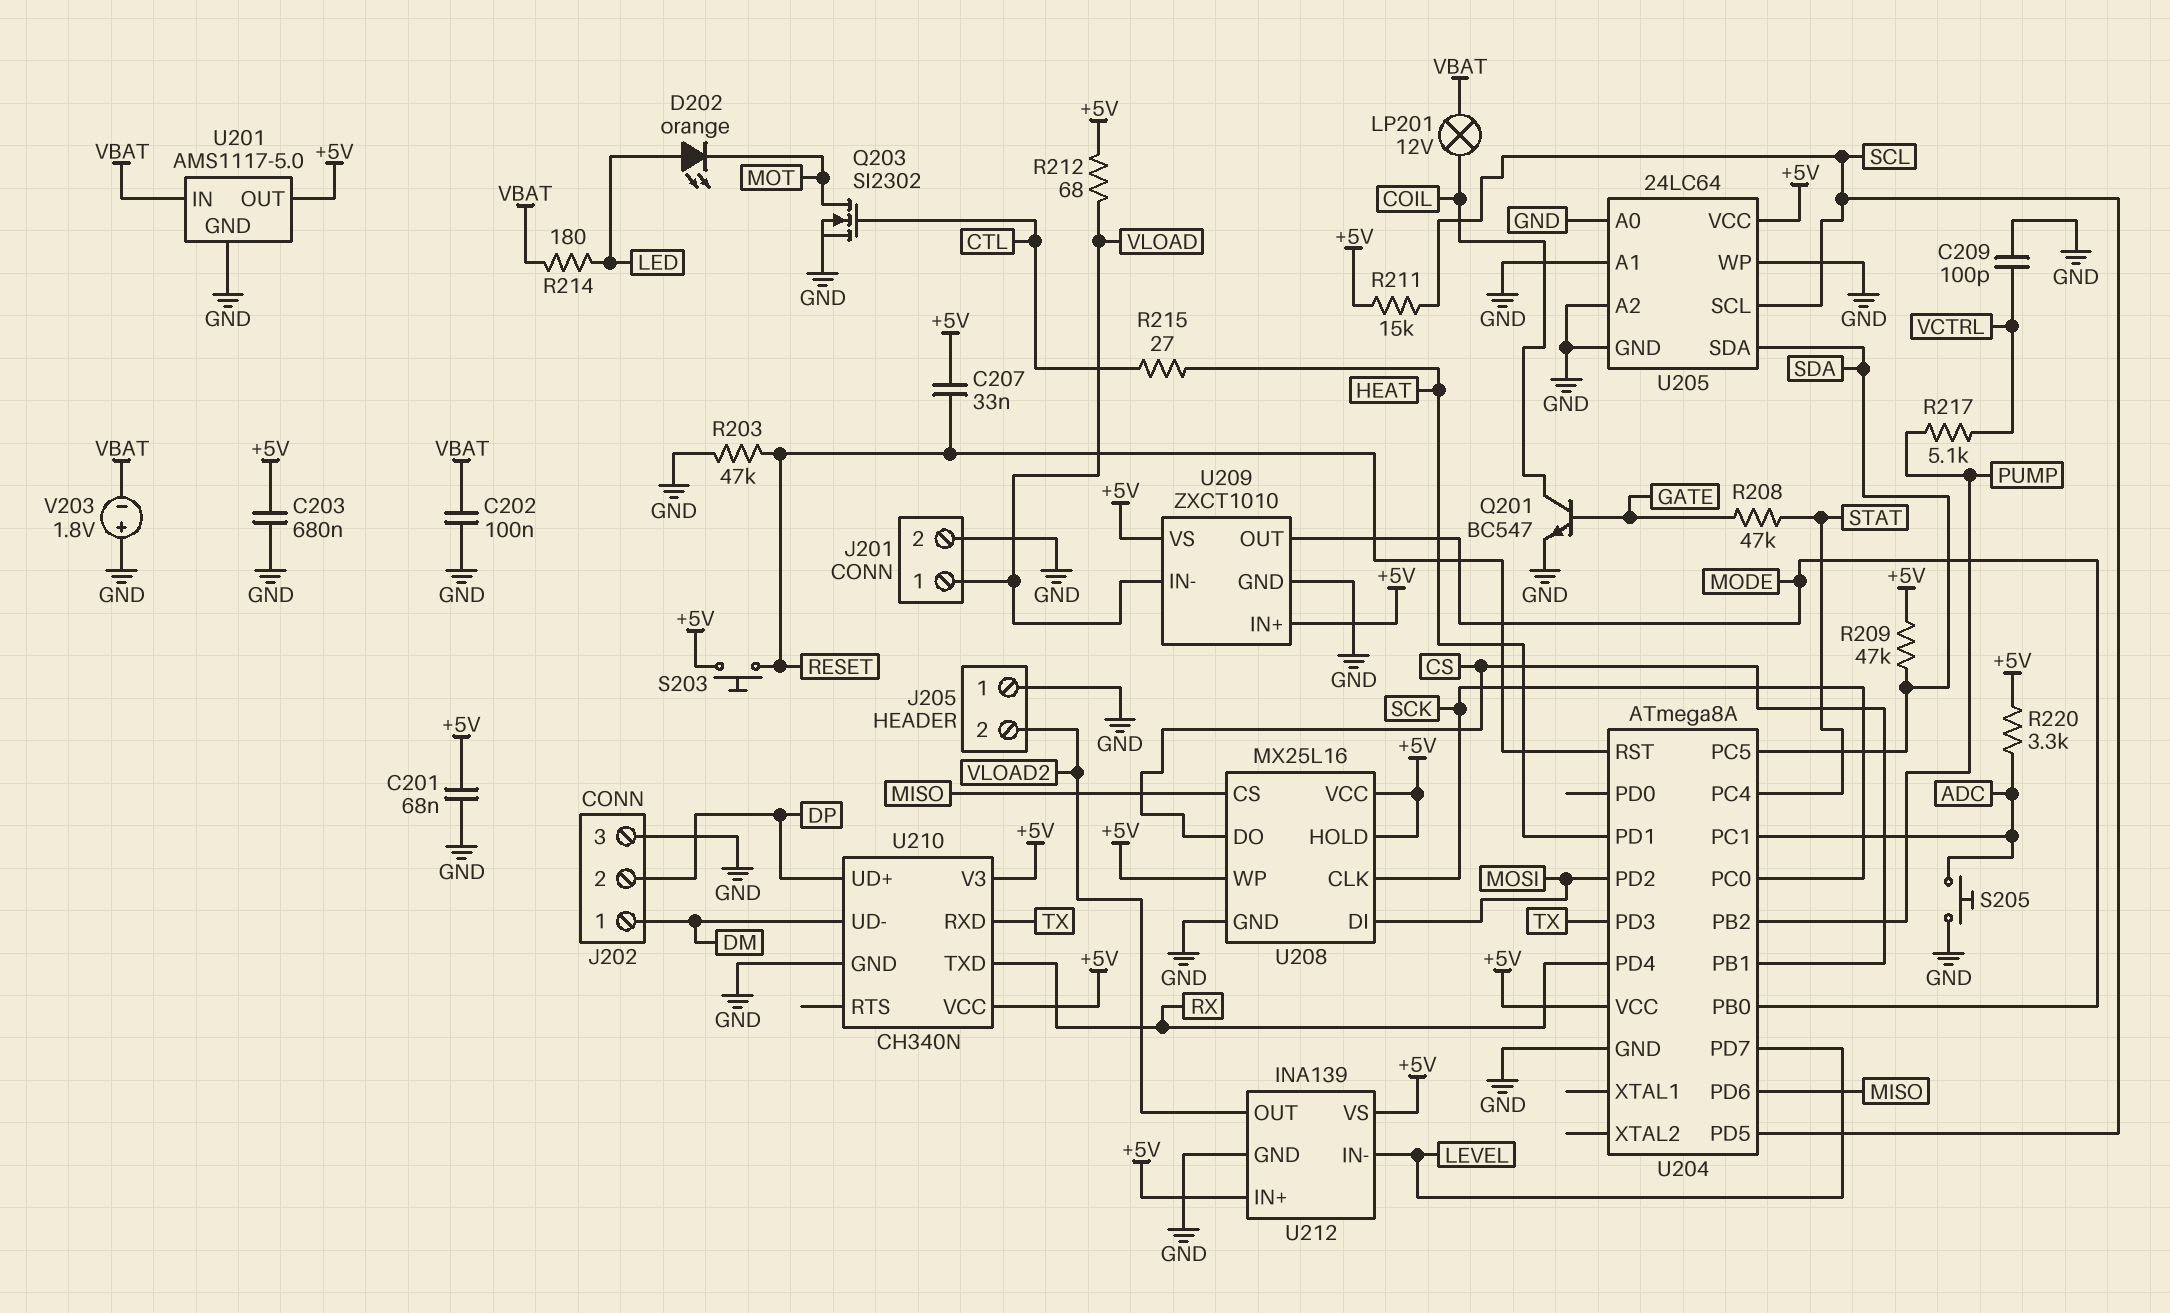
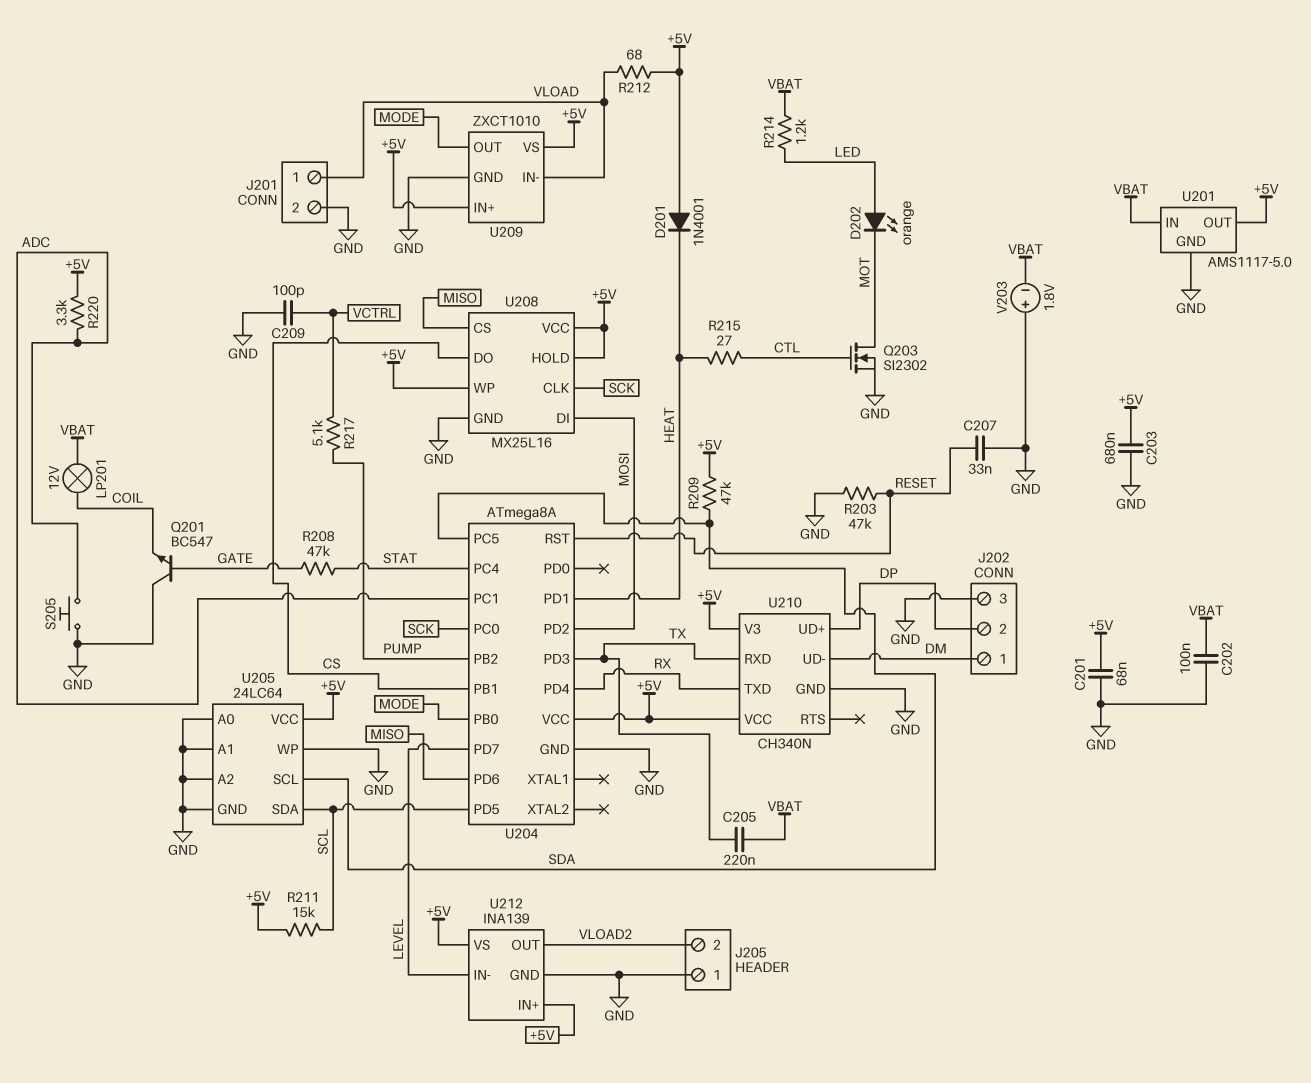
C205: none -> 220nF (TX, VBAT)
C207: 33nF (+5V, RESET) -> 33nF (GND, RESET)
D201: none -> diode 1N4001 (A +5V, K HEAT)
Q201: NPN BC547 (B GATE, C COIL, E GND) -> NPN BC547 (B GATE, C GND, E COIL)
R214: 180 (LED, VBAT) -> 1.2k (LED, VBAT)
S203: button (+5V, RESET) -> none
U205 pin SCL: SCL -> SDA
U205 pin SDA: SDA -> SCL

